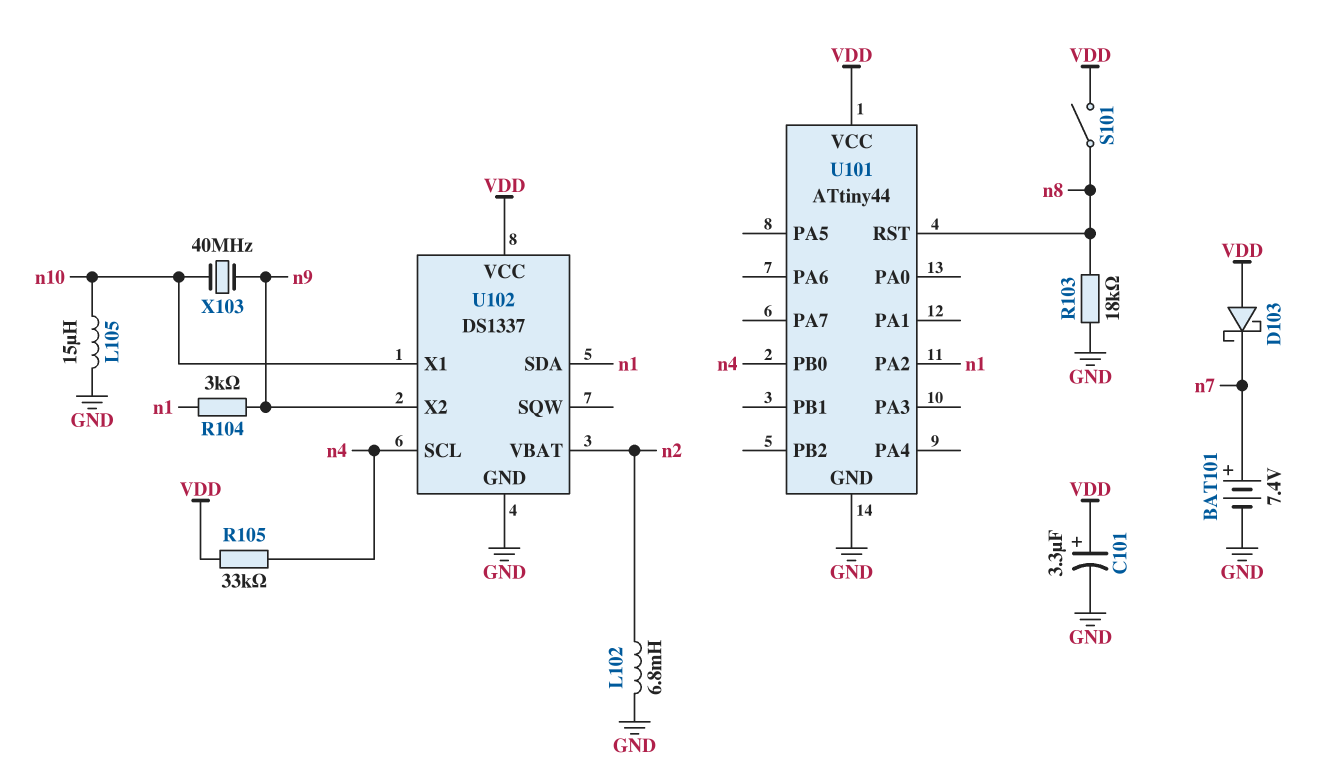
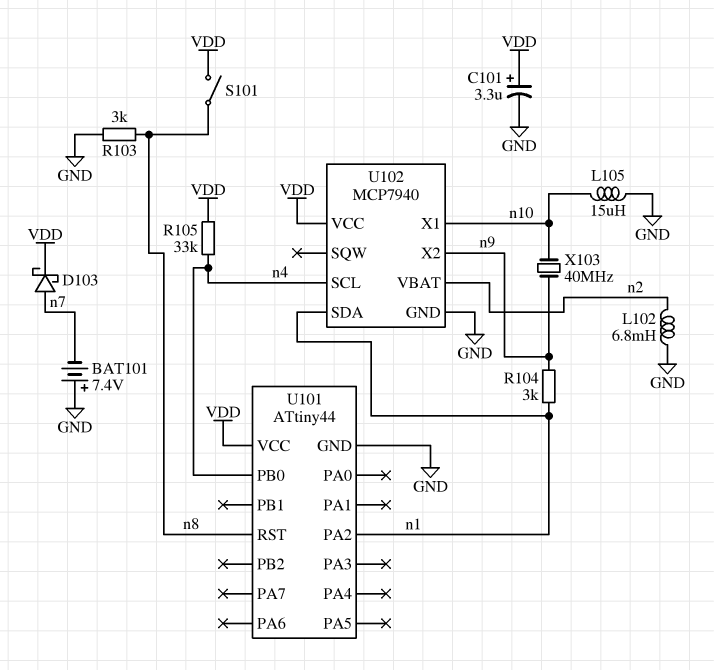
BAT101: 7.4V (plus n7, minus GND) -> 7.4V (plus GND, minus n7)
D103: schottky (A VDD, K n7) -> schottky (A n7, K VDD)
R103: 18k (GND, n8) -> 3k (GND, n8)
U102: DS1337 -> MCP7940

